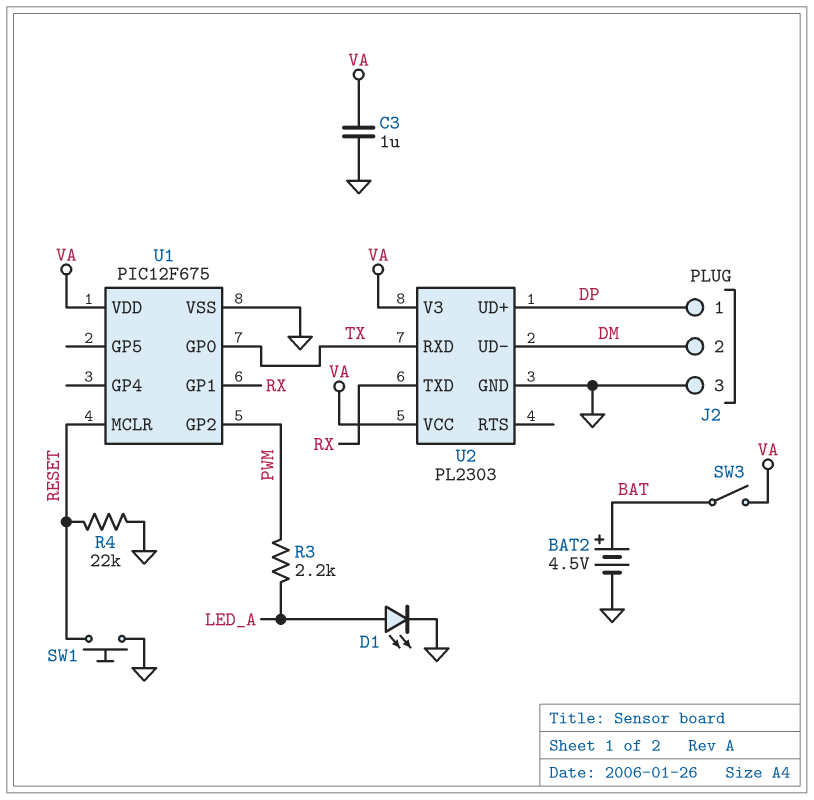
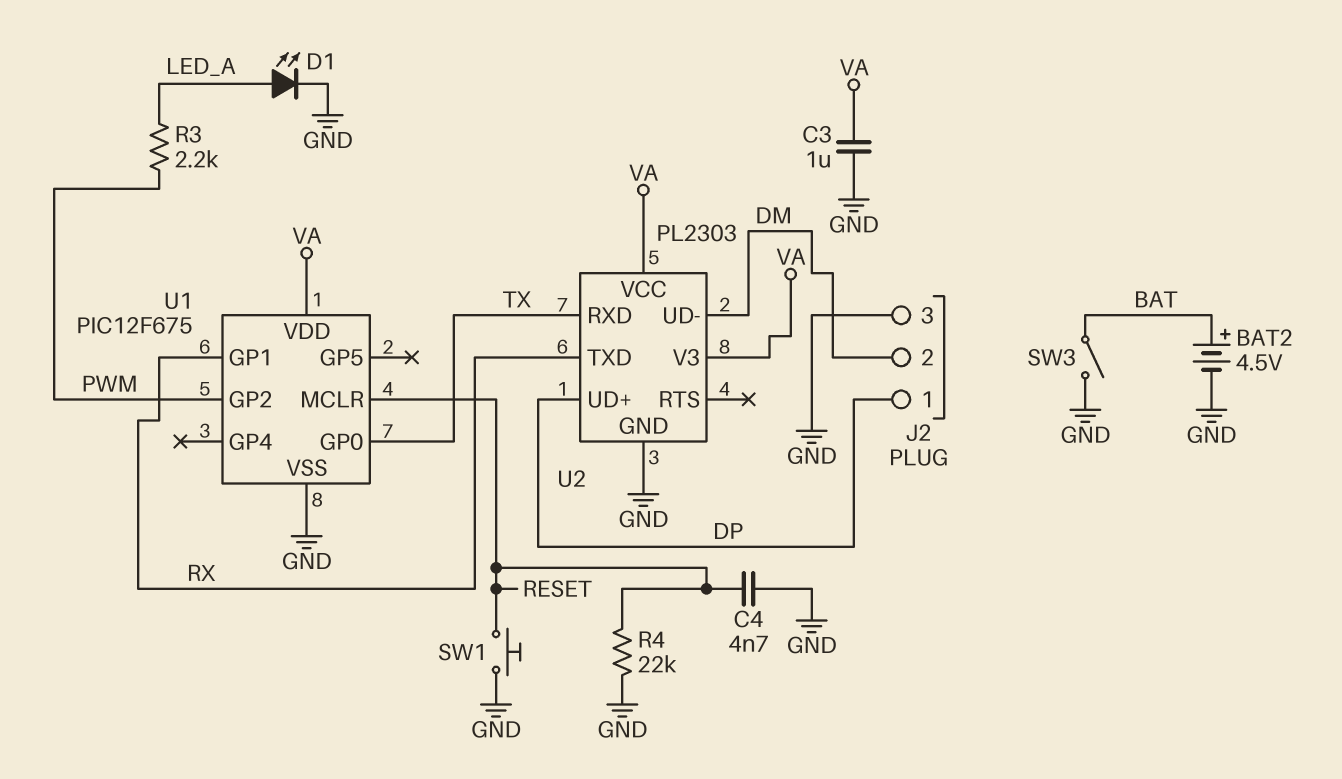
C4: none -> 4.7nF (GND, RESET)
SW3: switch (BAT, VA) -> switch (BAT, GND)

